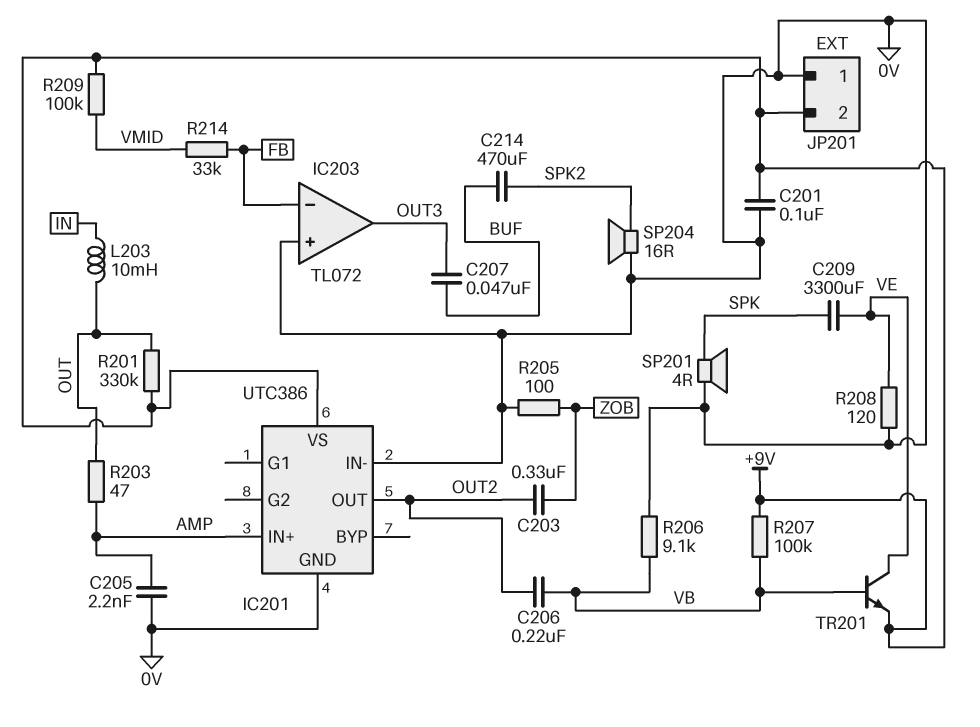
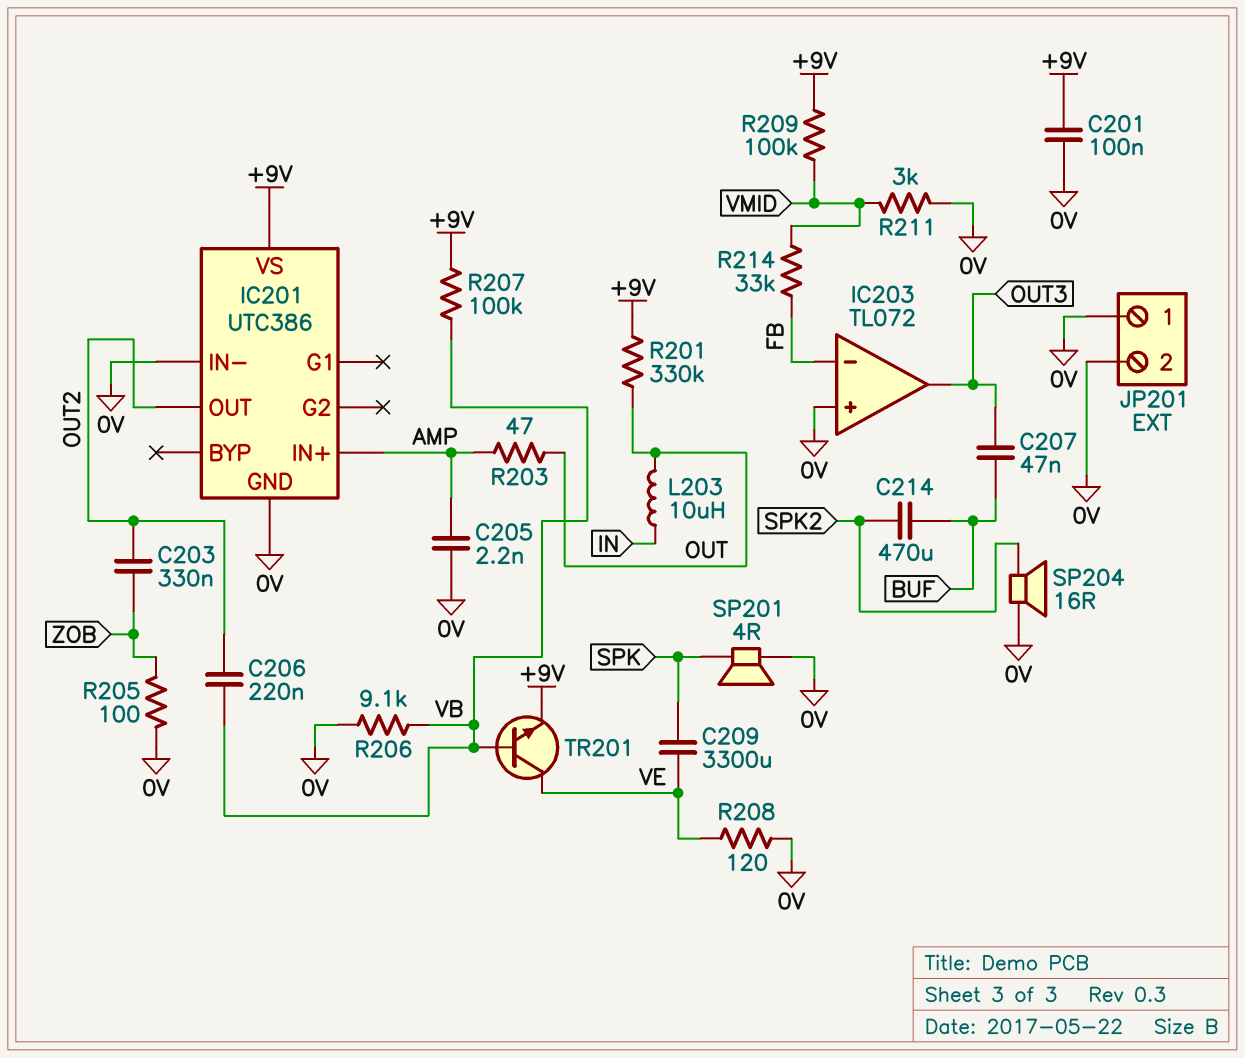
JP201 pin 2: +9V -> 0V
L203: 10mH (IN, OUT) -> 10uH (IN, OUT)
R211: none -> 3k (0V, VMID)

